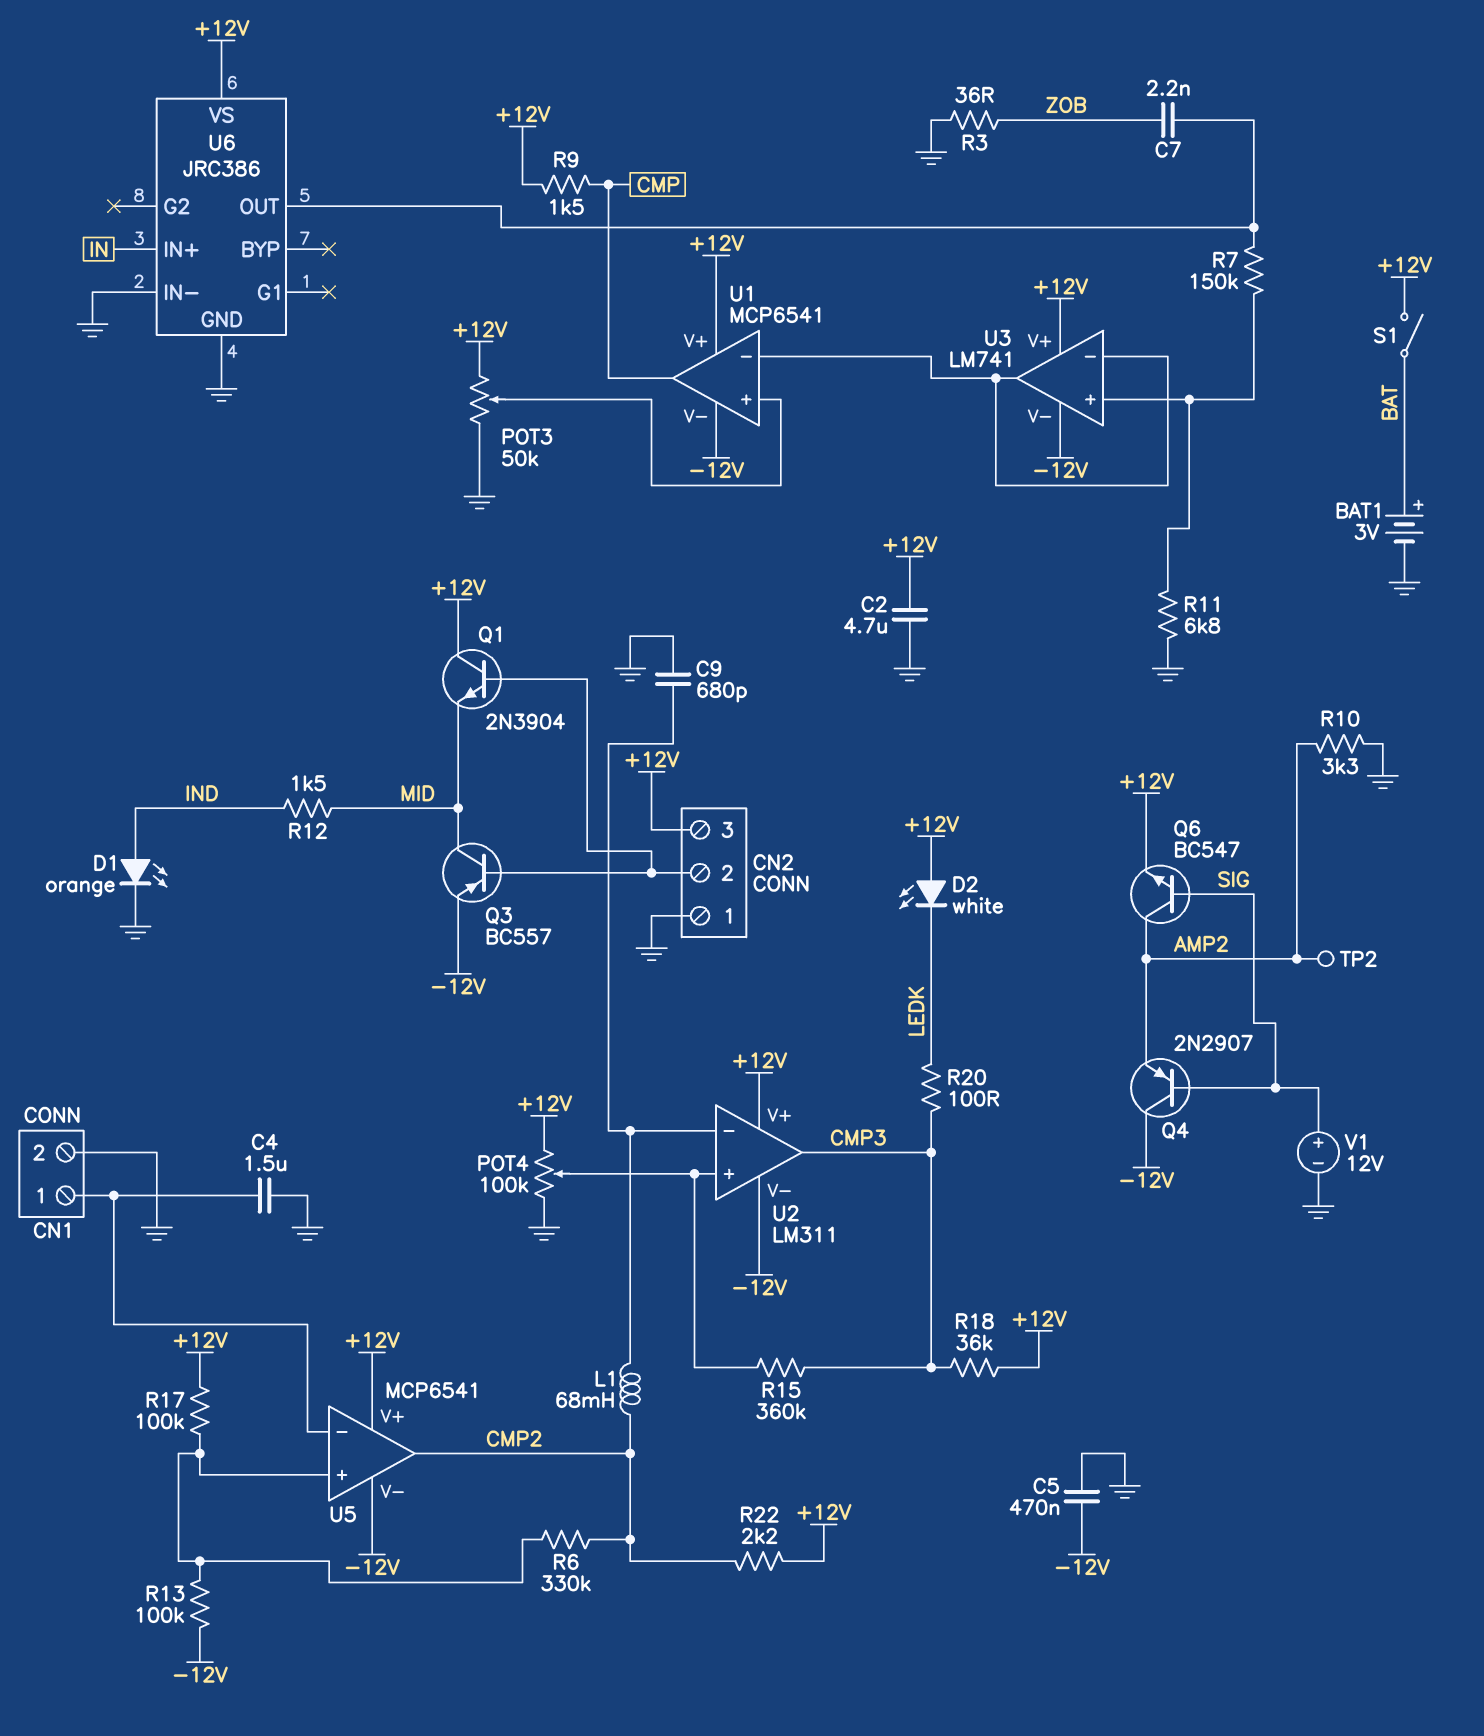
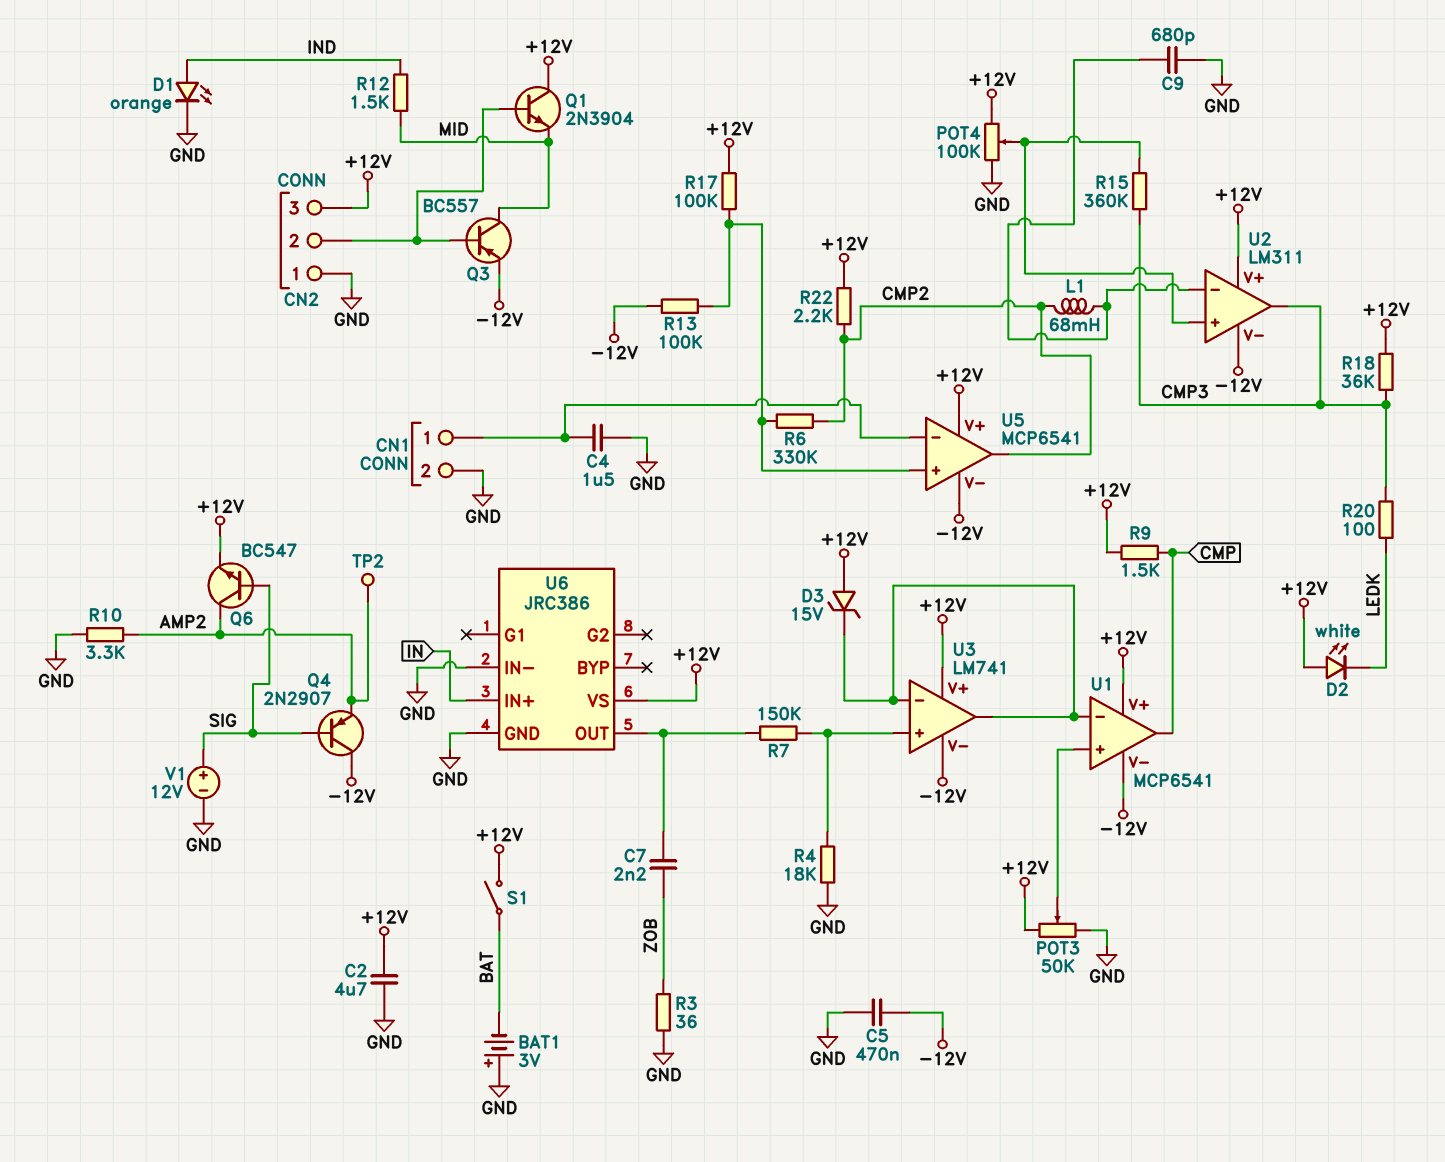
BAT1: 3V (plus BAT, minus GND) -> 3V (plus GND, minus BAT)
D3: none -> zener 15V (A +12V, K U1/in-)
R4: none -> 18k (GND, U3/in+)
R11: 6.8k (GND, U3/in+) -> none

